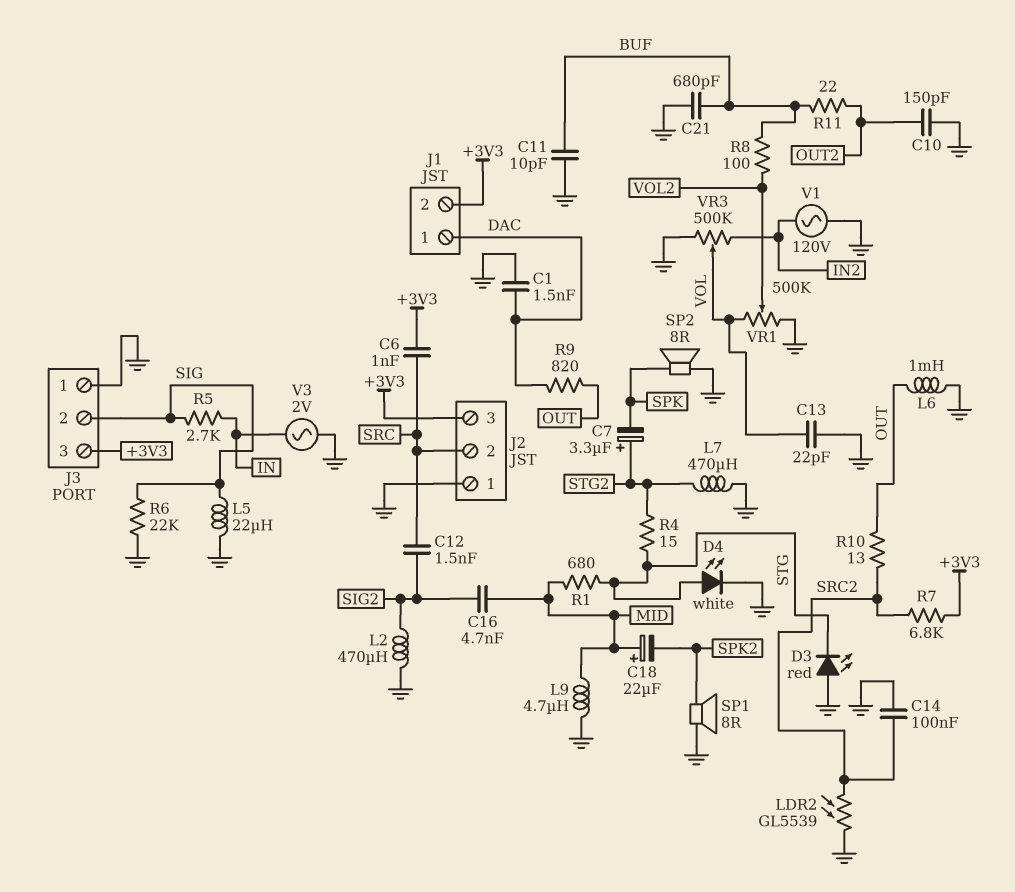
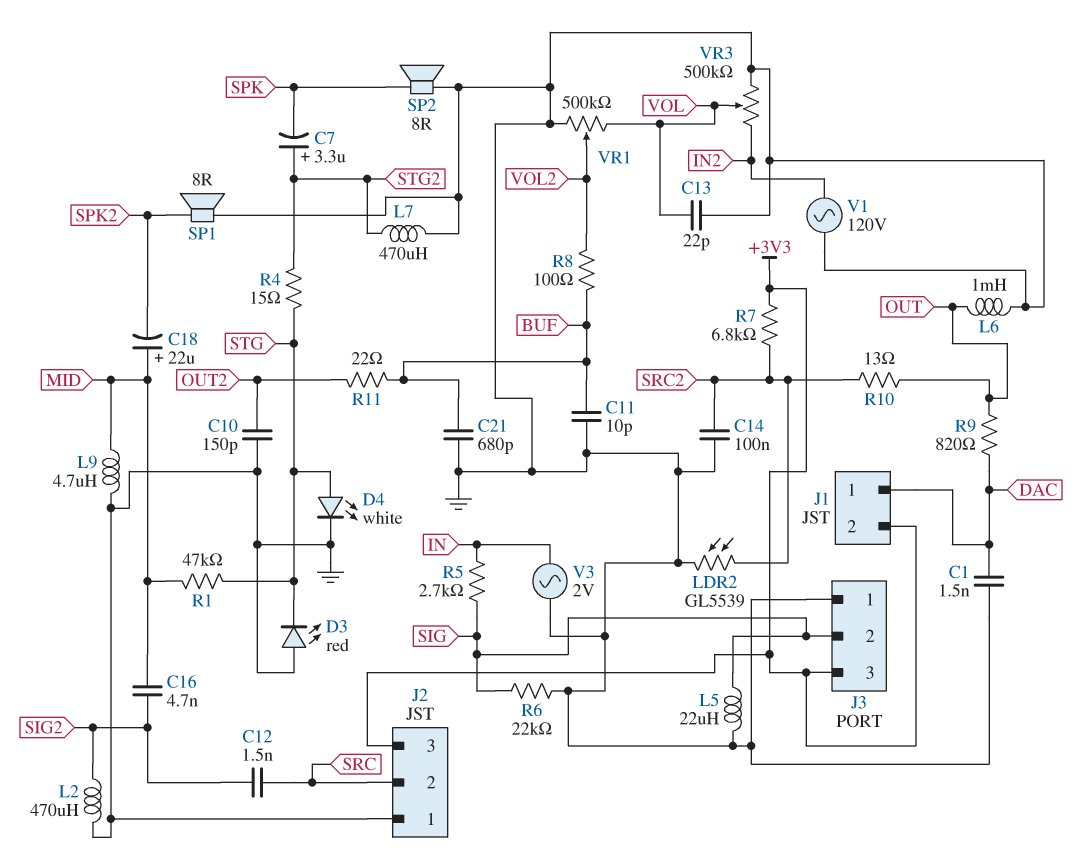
C6: 1nF (+3V3, SRC) -> none
R1: 680 (MID, STG) -> 47k (MID, STG)

